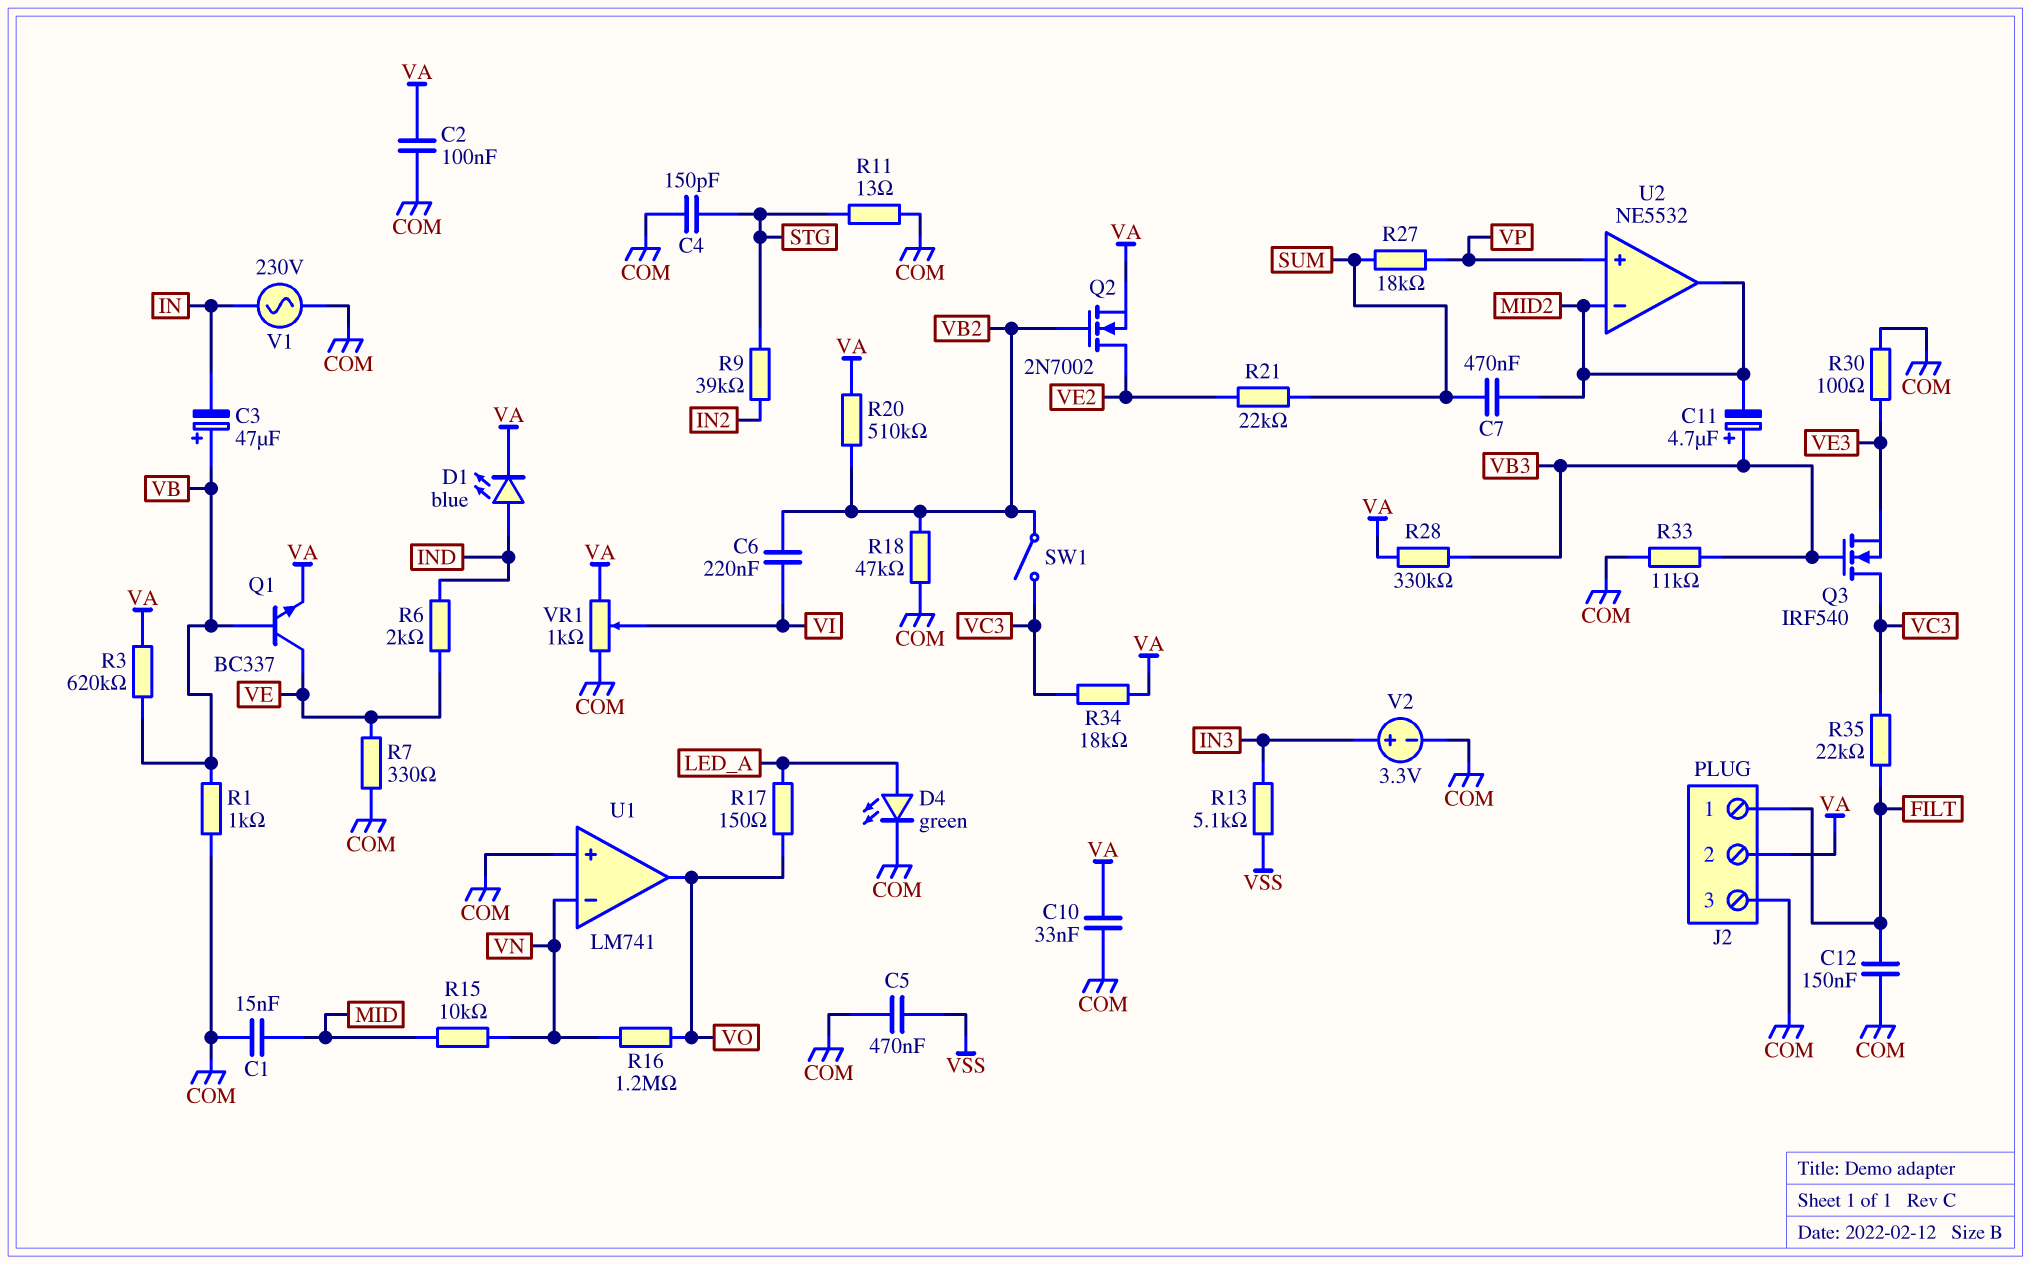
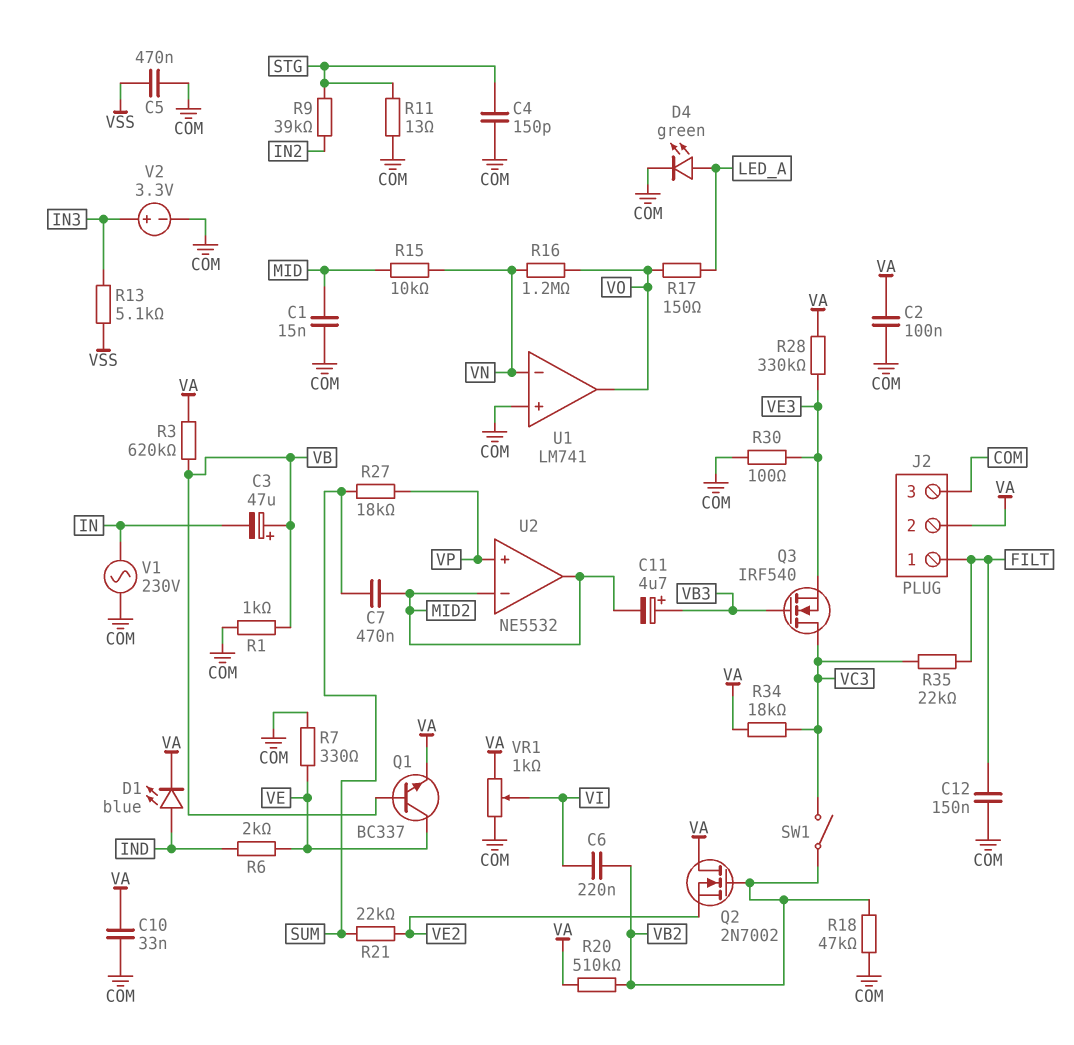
Q2: NMOS 2N7002 (G VB2, D VE2, S VA) -> NMOS 2N7002 (G VB2, D VA, S VE2)
R28: 330k (VA, VB3) -> 330k (VA, VE3)
R33: 11k (COM, VB3) -> none

